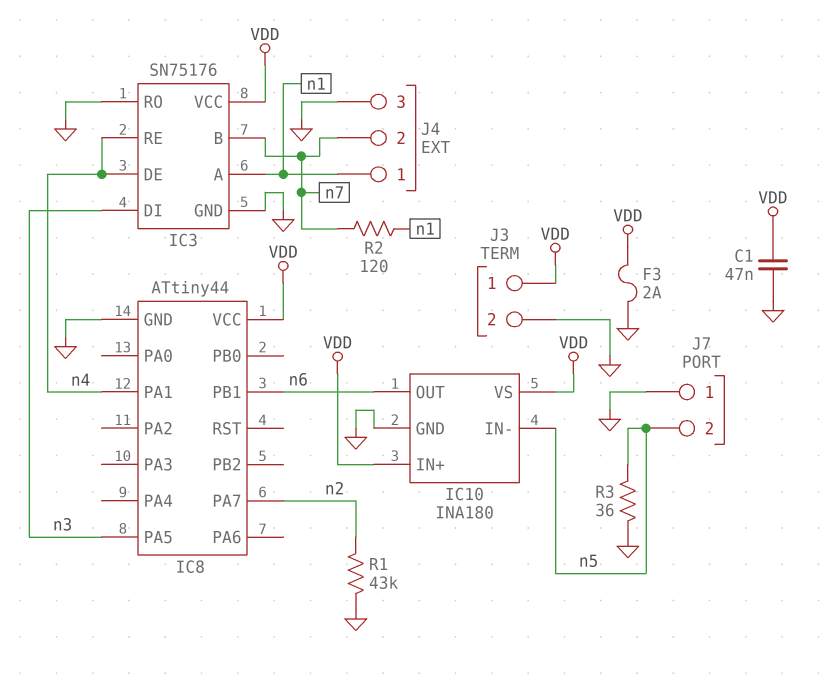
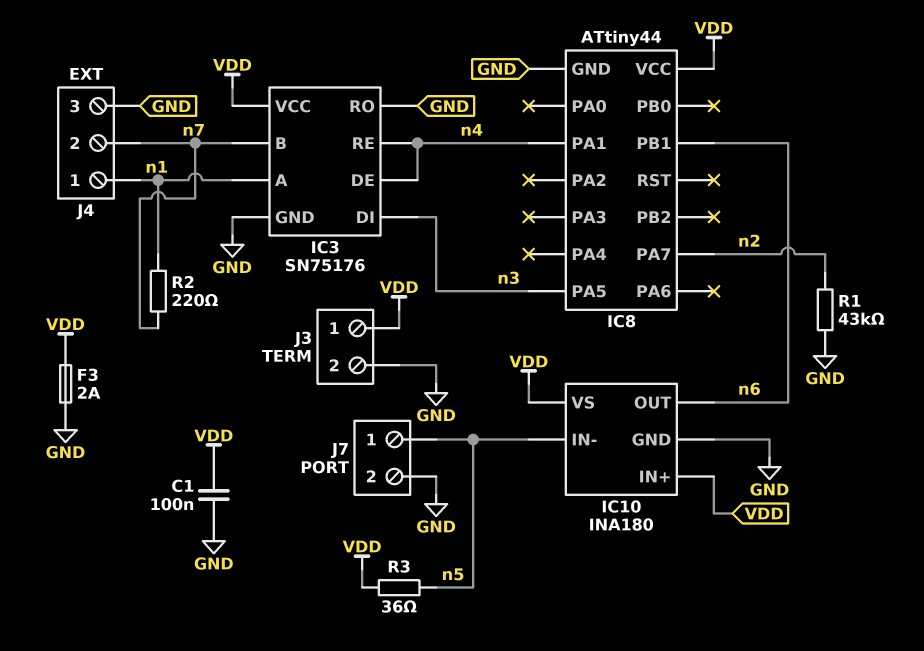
C1: 47nF (GND, VDD) -> 100nF (GND, VDD)
J7 pin 1: GND -> n5
J7 pin 2: n5 -> GND
R2: 120 (n1, n7) -> 220 (n1, n7)
R3: 36 (GND, n5) -> 36 (VDD, n5)

